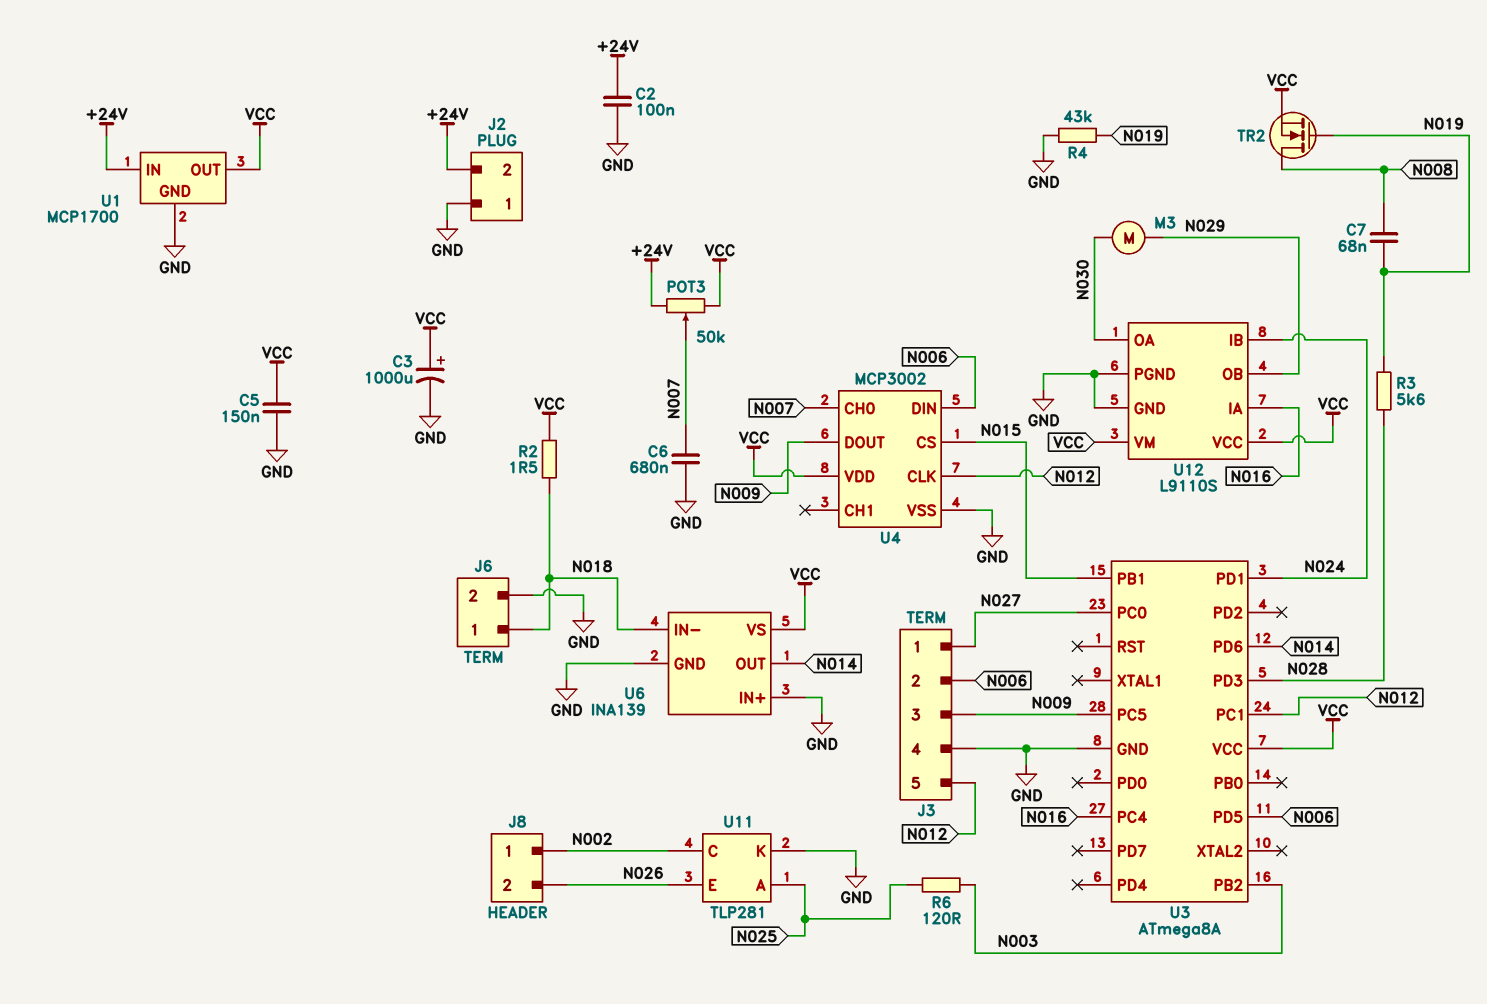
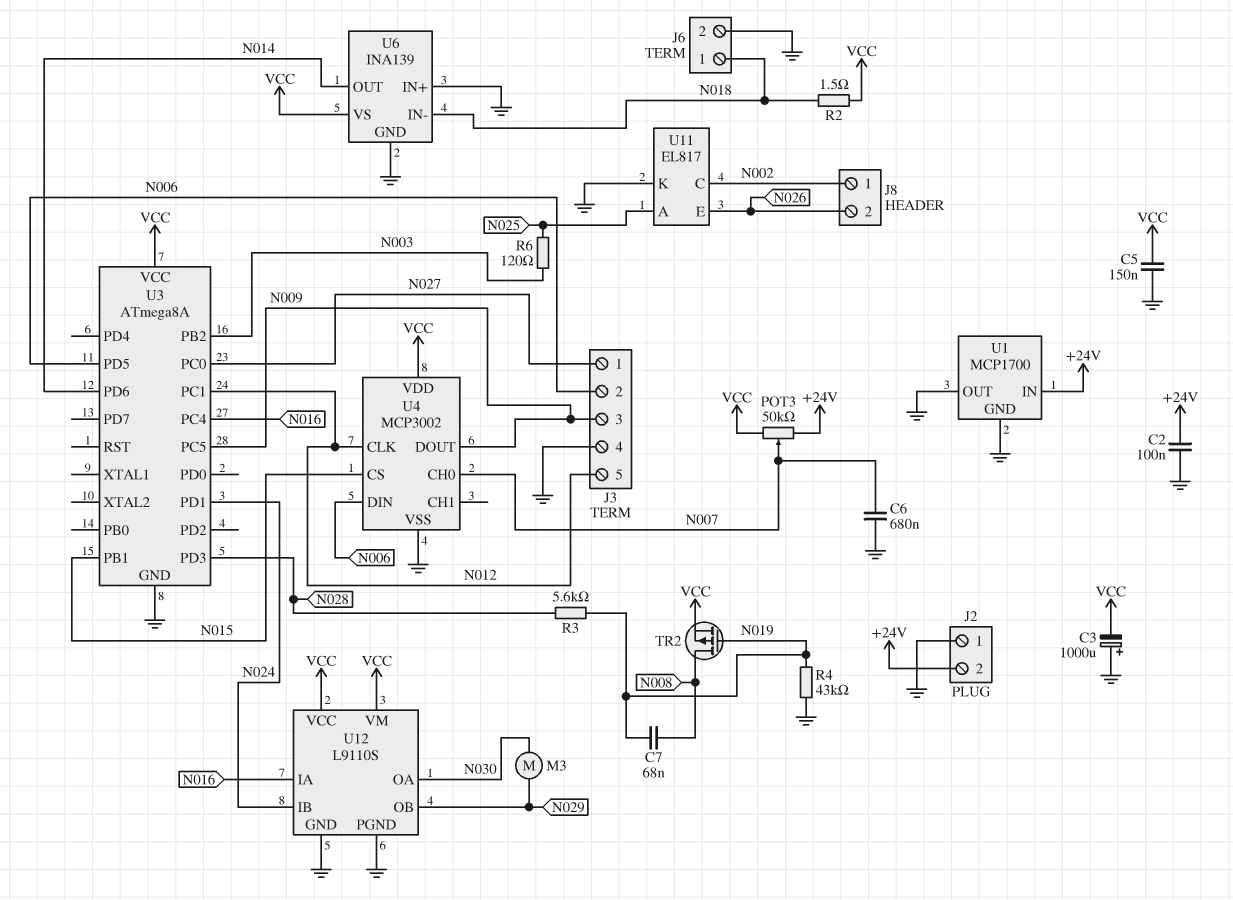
C3: 1000uF (plus VCC, minus GND) -> 1000uF (plus GND, minus VCC)
TR2: NMOS (G N019, D N008, S VCC) -> PMOS (G N019, D N008, S VCC)
U1 pin OUT: VCC -> GND
U11: TLP281 -> EL817

